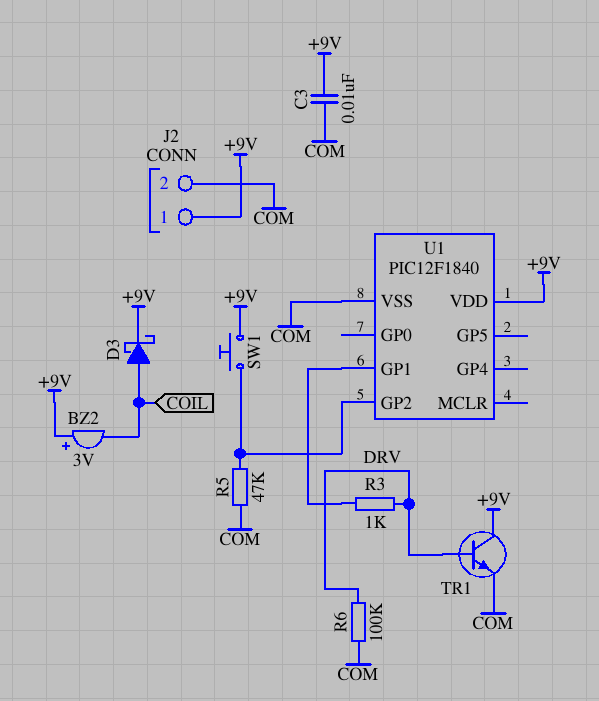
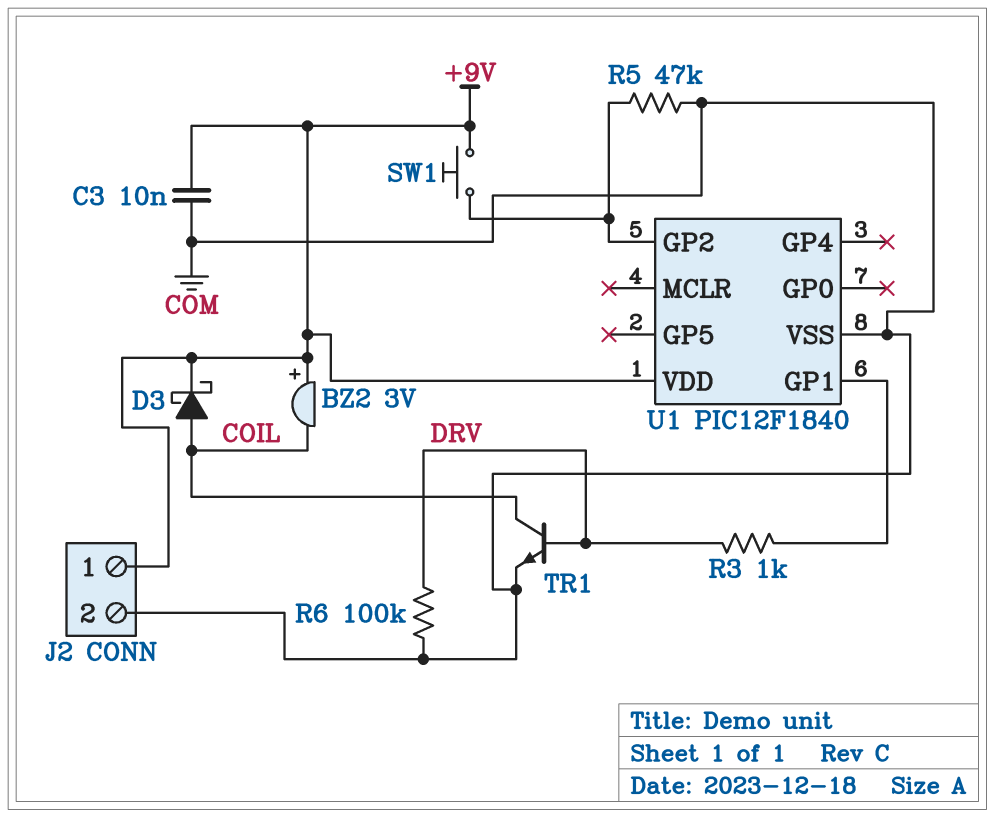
TR1: NPN (B DRV, C +9V, E COM) -> NPN (B DRV, C COIL, E COM)

